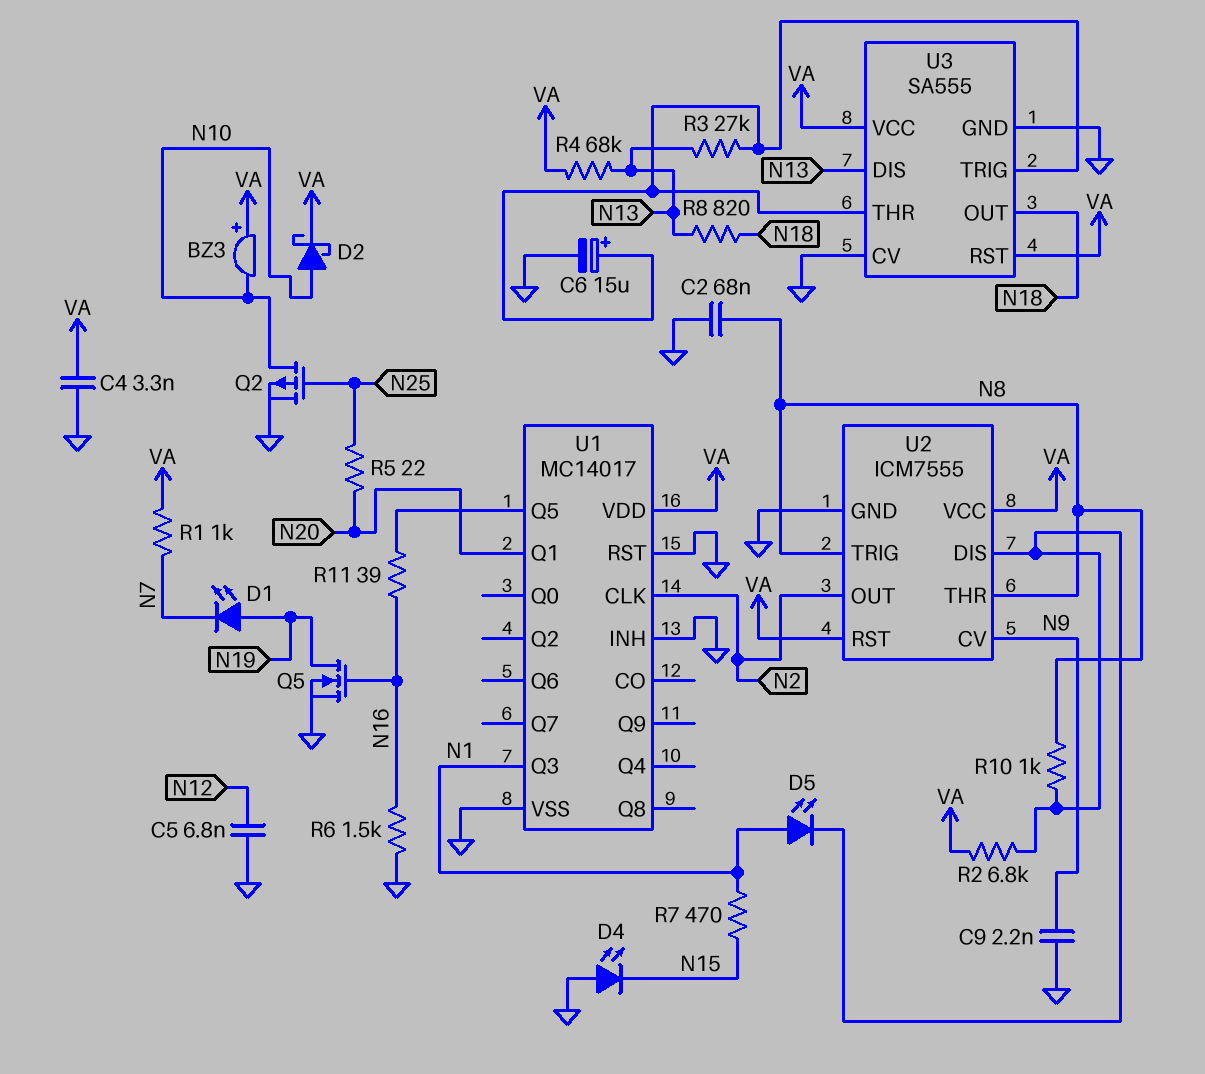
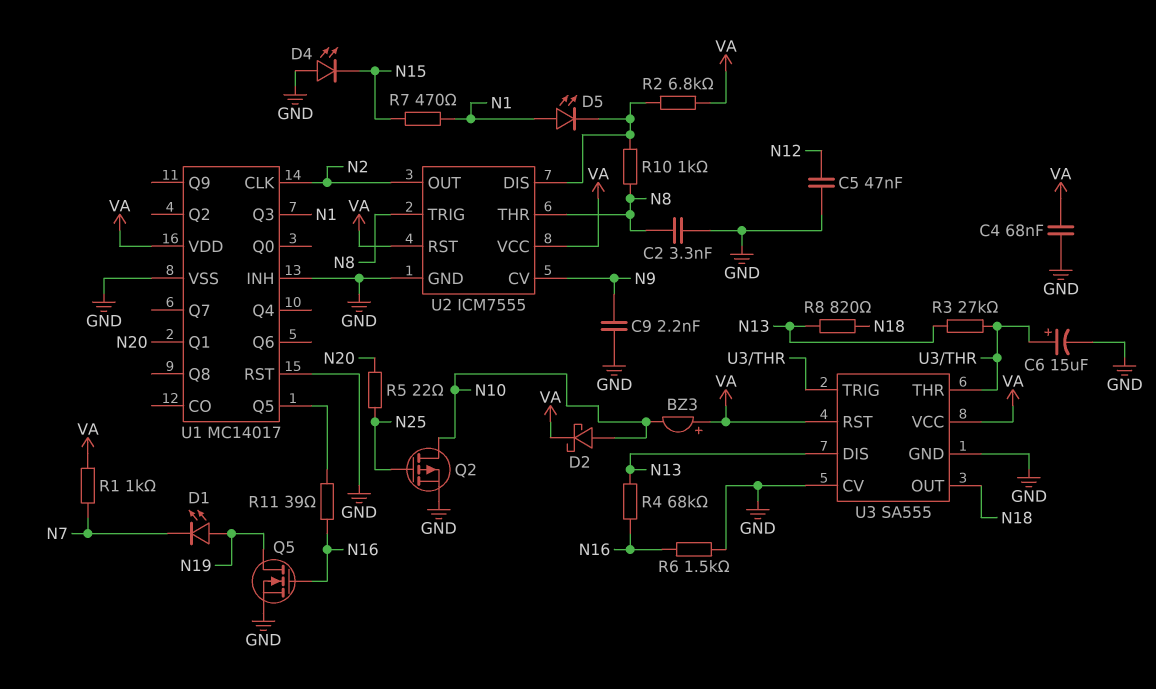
C2: 68nF (GND, N8) -> 3.3nF (GND, N8)
C4: 3.3nF (GND, VA) -> 68nF (GND, VA)
C5: 6.8nF (GND, N12) -> 47nF (GND, N12)
R4: 68k (N13, VA) -> 68k (N13, N16)

